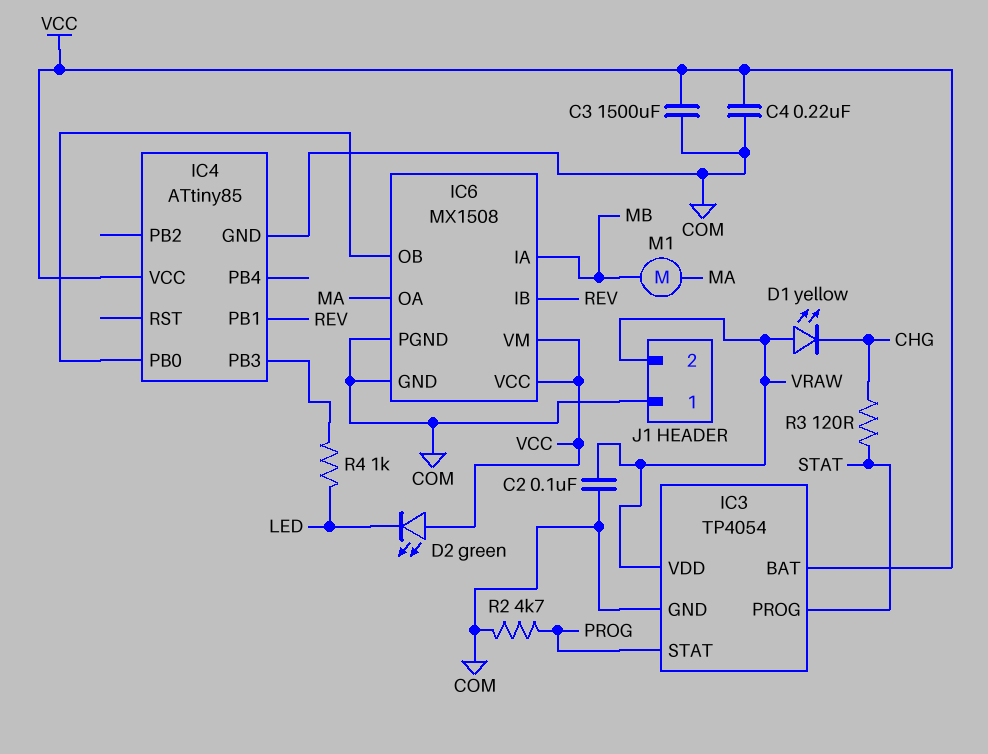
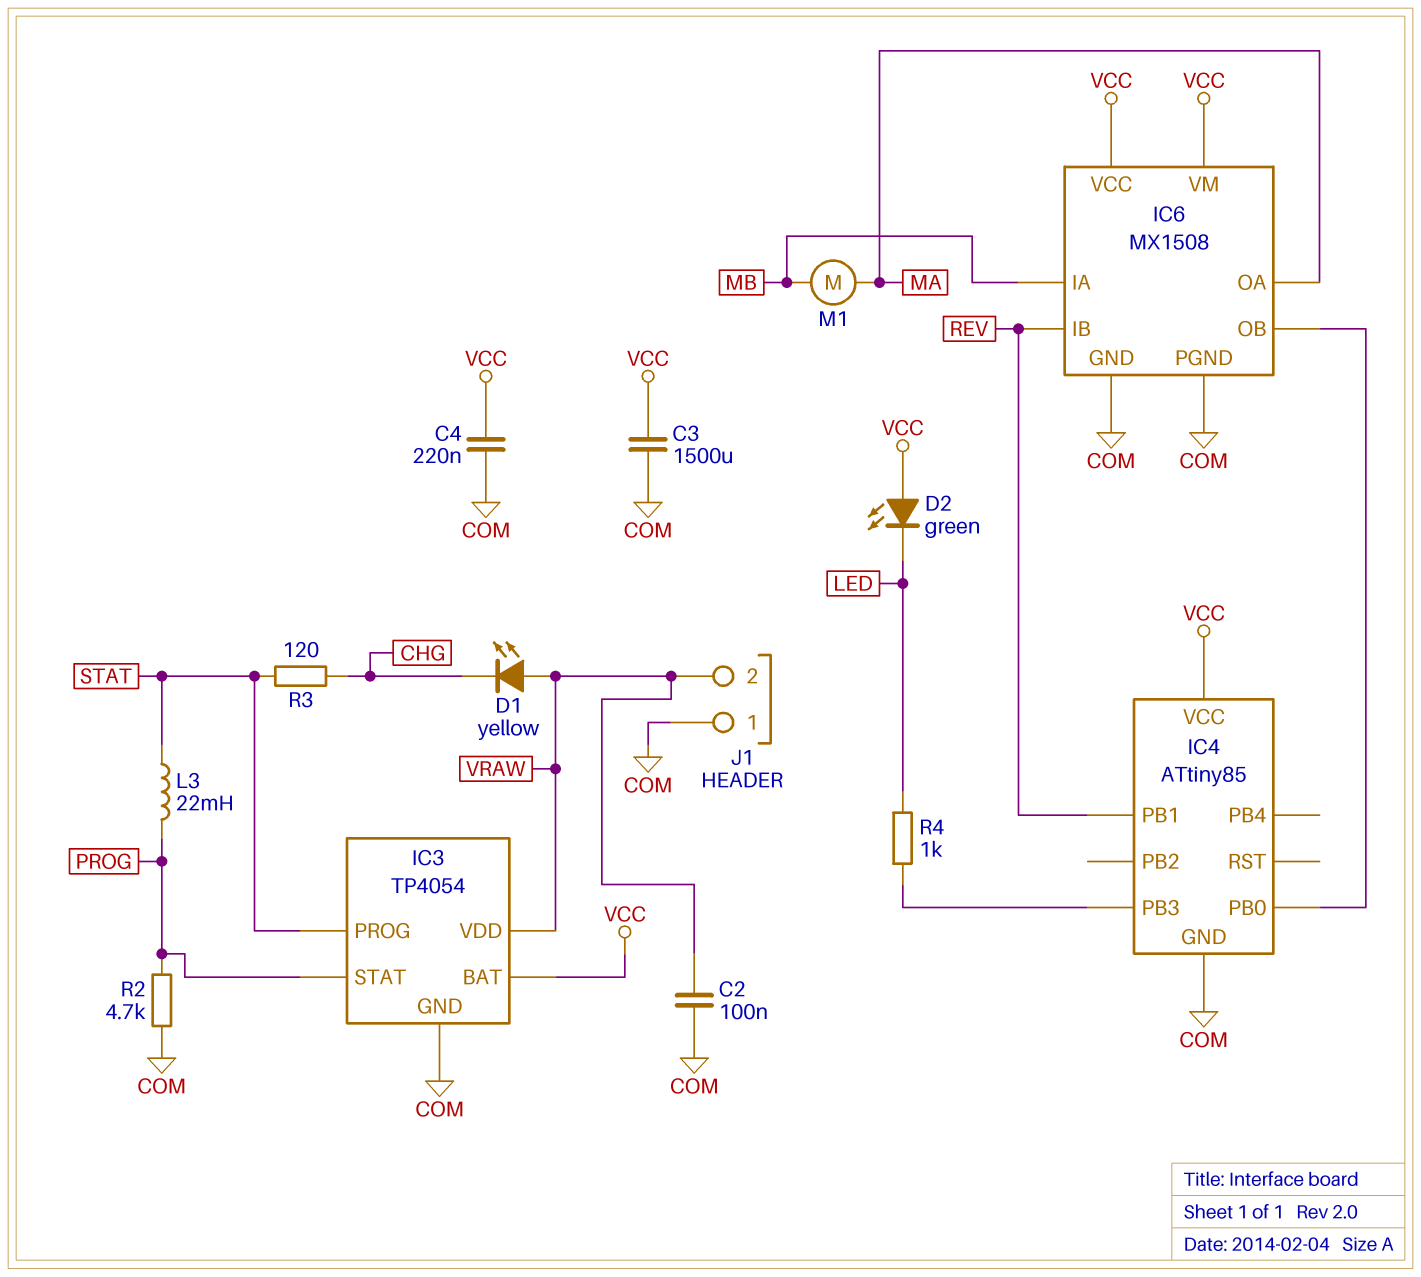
L3: none -> 22mH (PROG, STAT)

